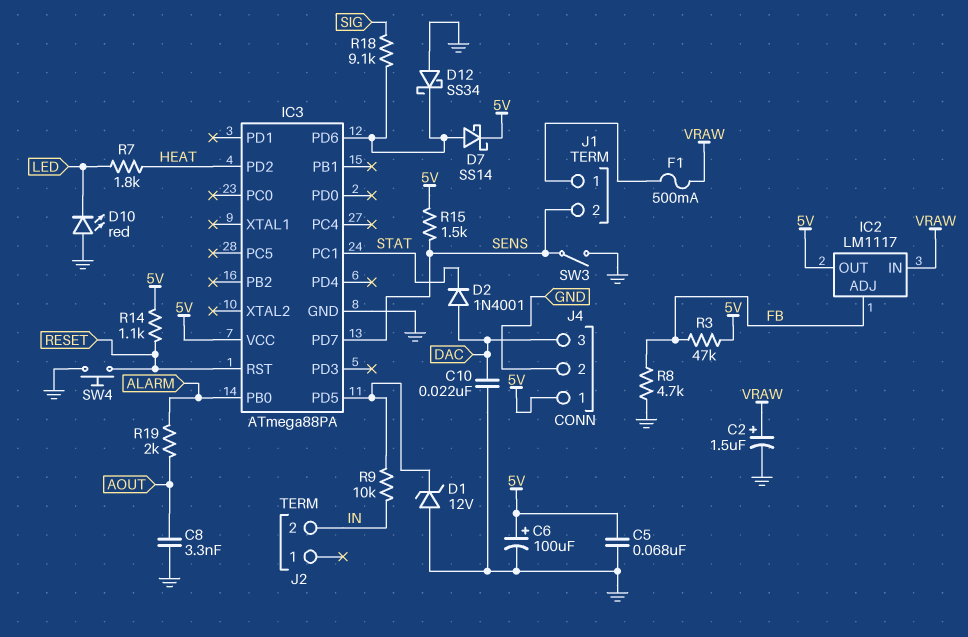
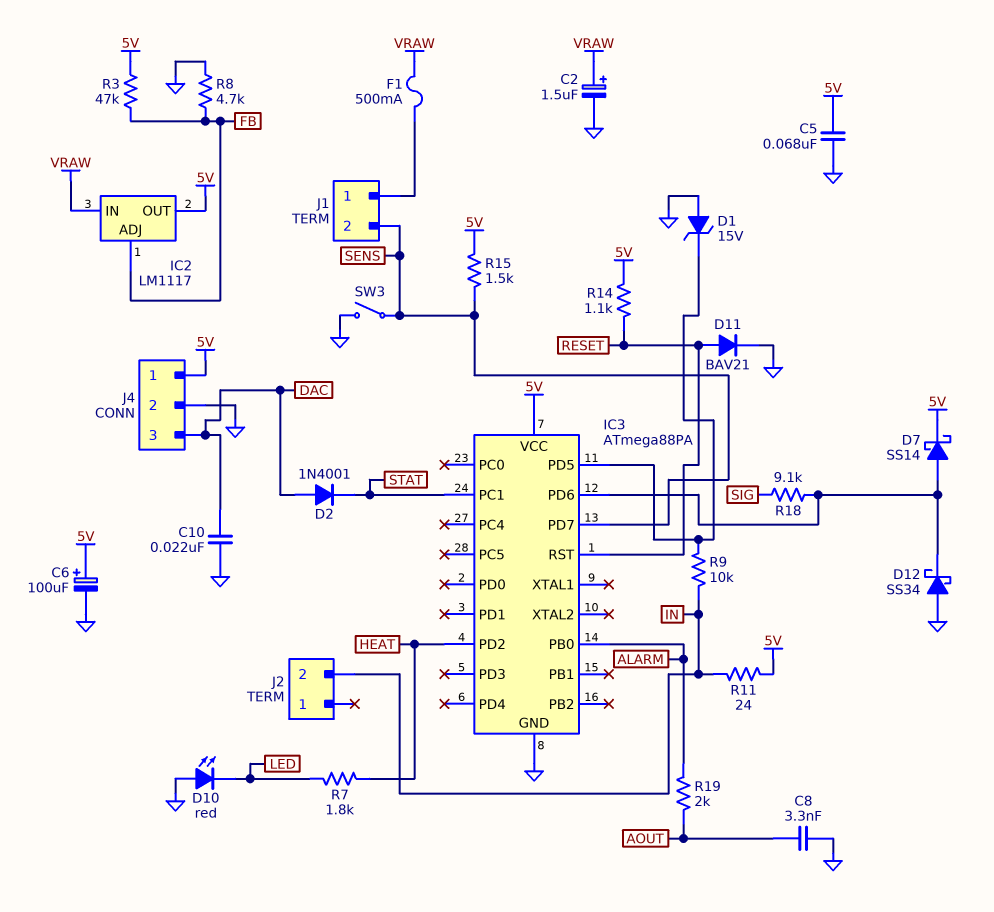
D1: zener 12V (A GND, K IC3/PD5) -> zener 15V (A GND, K IC3/PD5)
D11: none -> diode BAV21 (A RESET, K GND)
R11: none -> 24 (5V, IN)
SW4: button (GND, RESET) -> none

